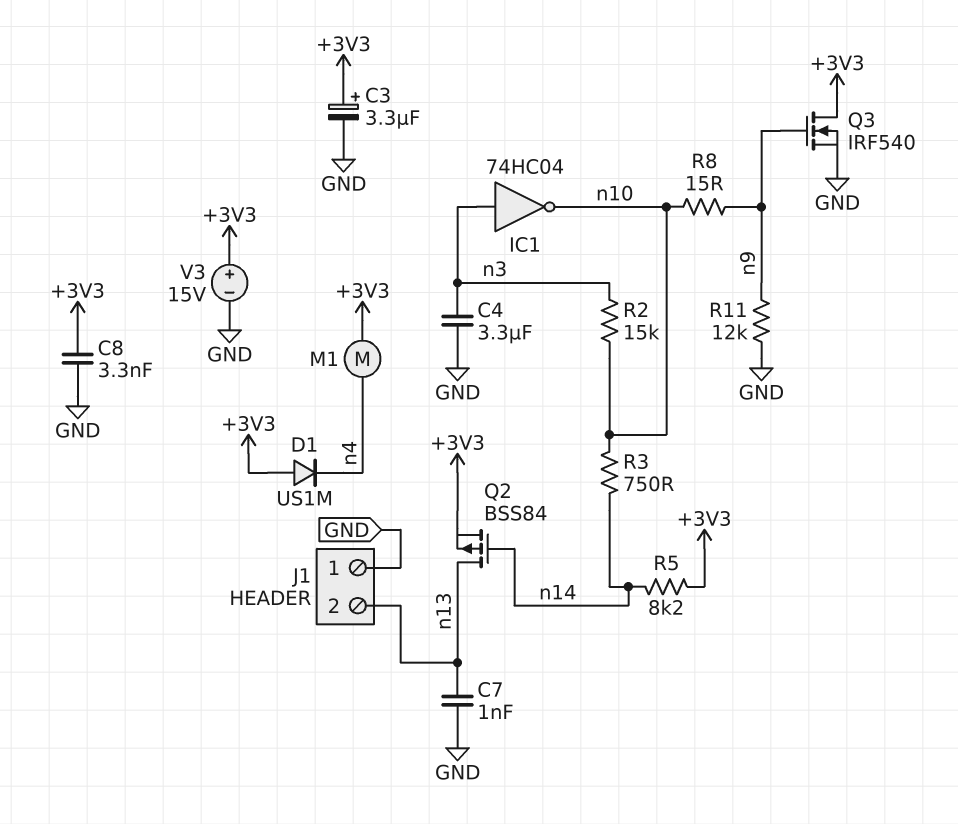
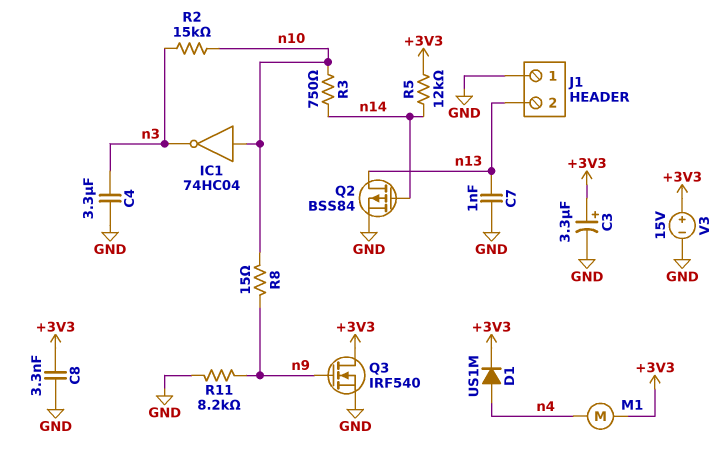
D1: diode US1M (A +3V3, K n4) -> diode US1M (A n4, K +3V3)
IC1: NOT 74HC04 (in n3, out n10) -> NOT 74HC04 (in n10, out n3)
Q2: PMOS BSS84 (G n14, D n13, S +3V3) -> PMOS BSS84 (G n14, D n13, S GND)
R5: 8.2k (+3V3, n14) -> 12k (+3V3, n14)
R11: 12k (GND, n9) -> 8.2k (GND, n9)

